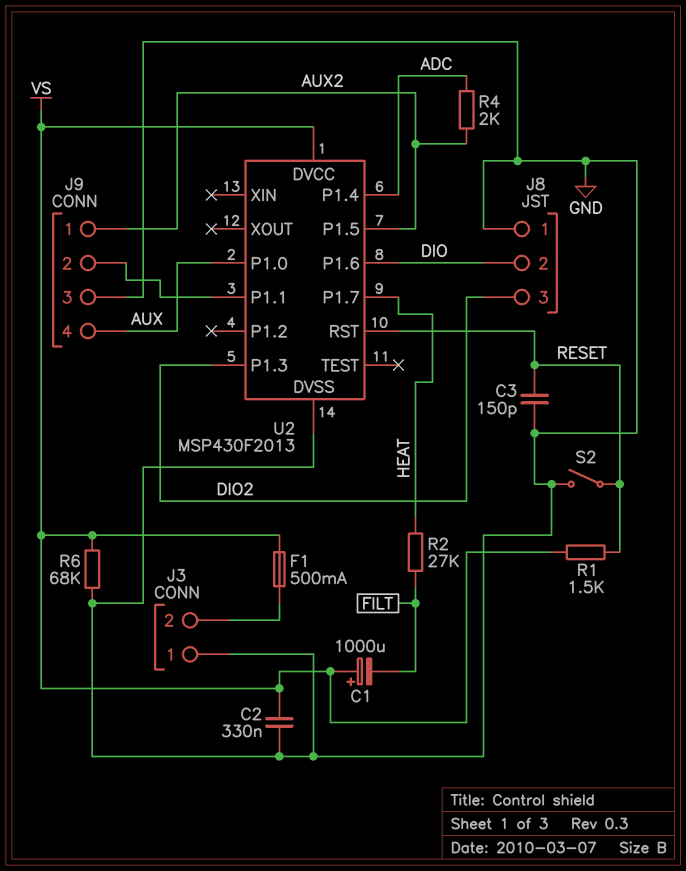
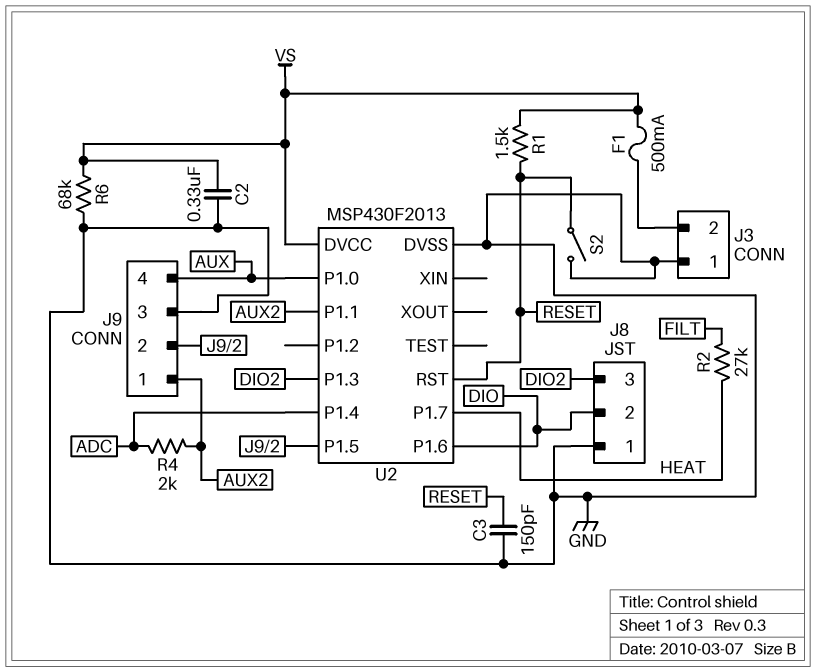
C1: 1000uF (plus VS, minus FILT) -> none
U2 pin P1.1: J9/2 -> AUX2
U2 pin P1.5: AUX2 -> J9/2

